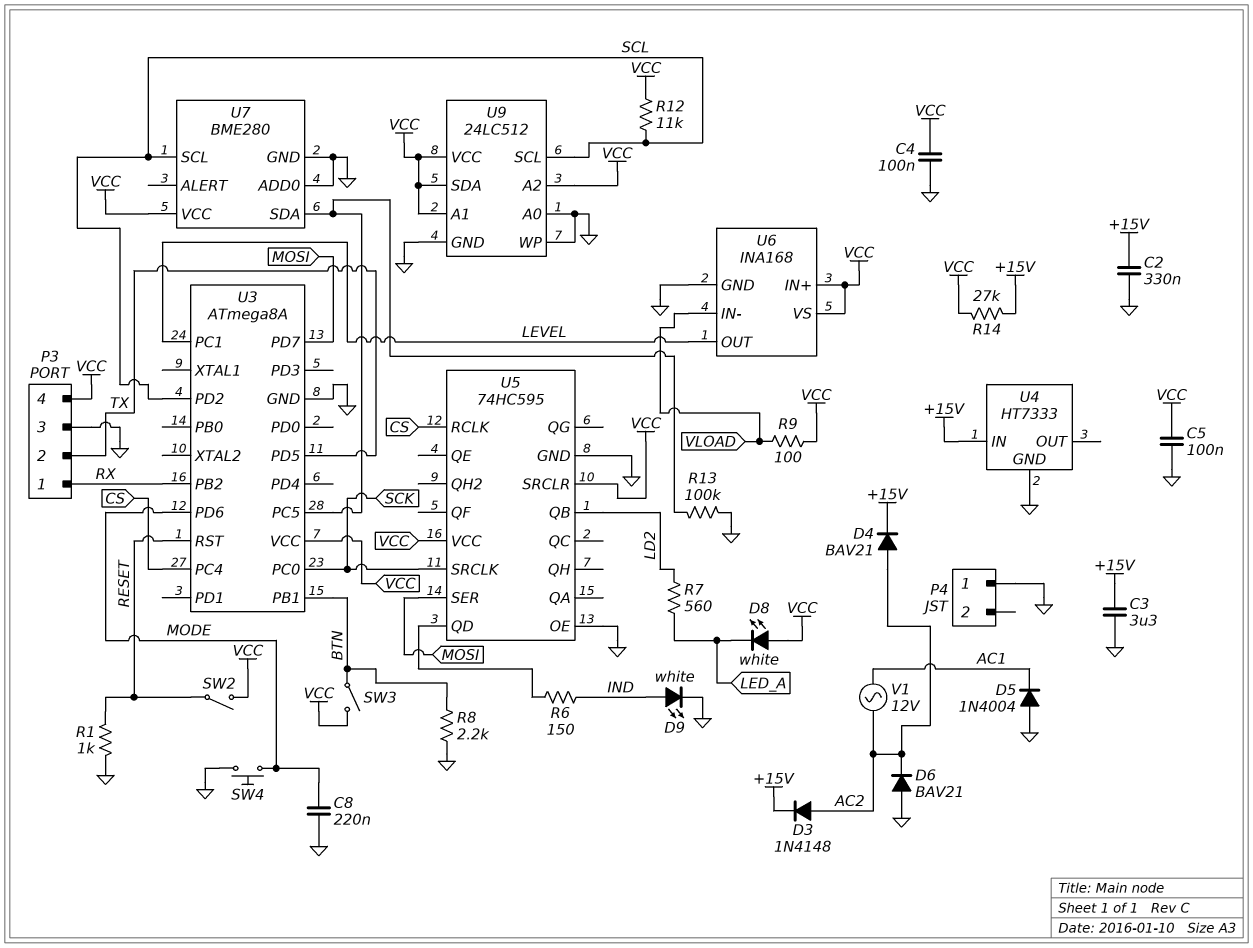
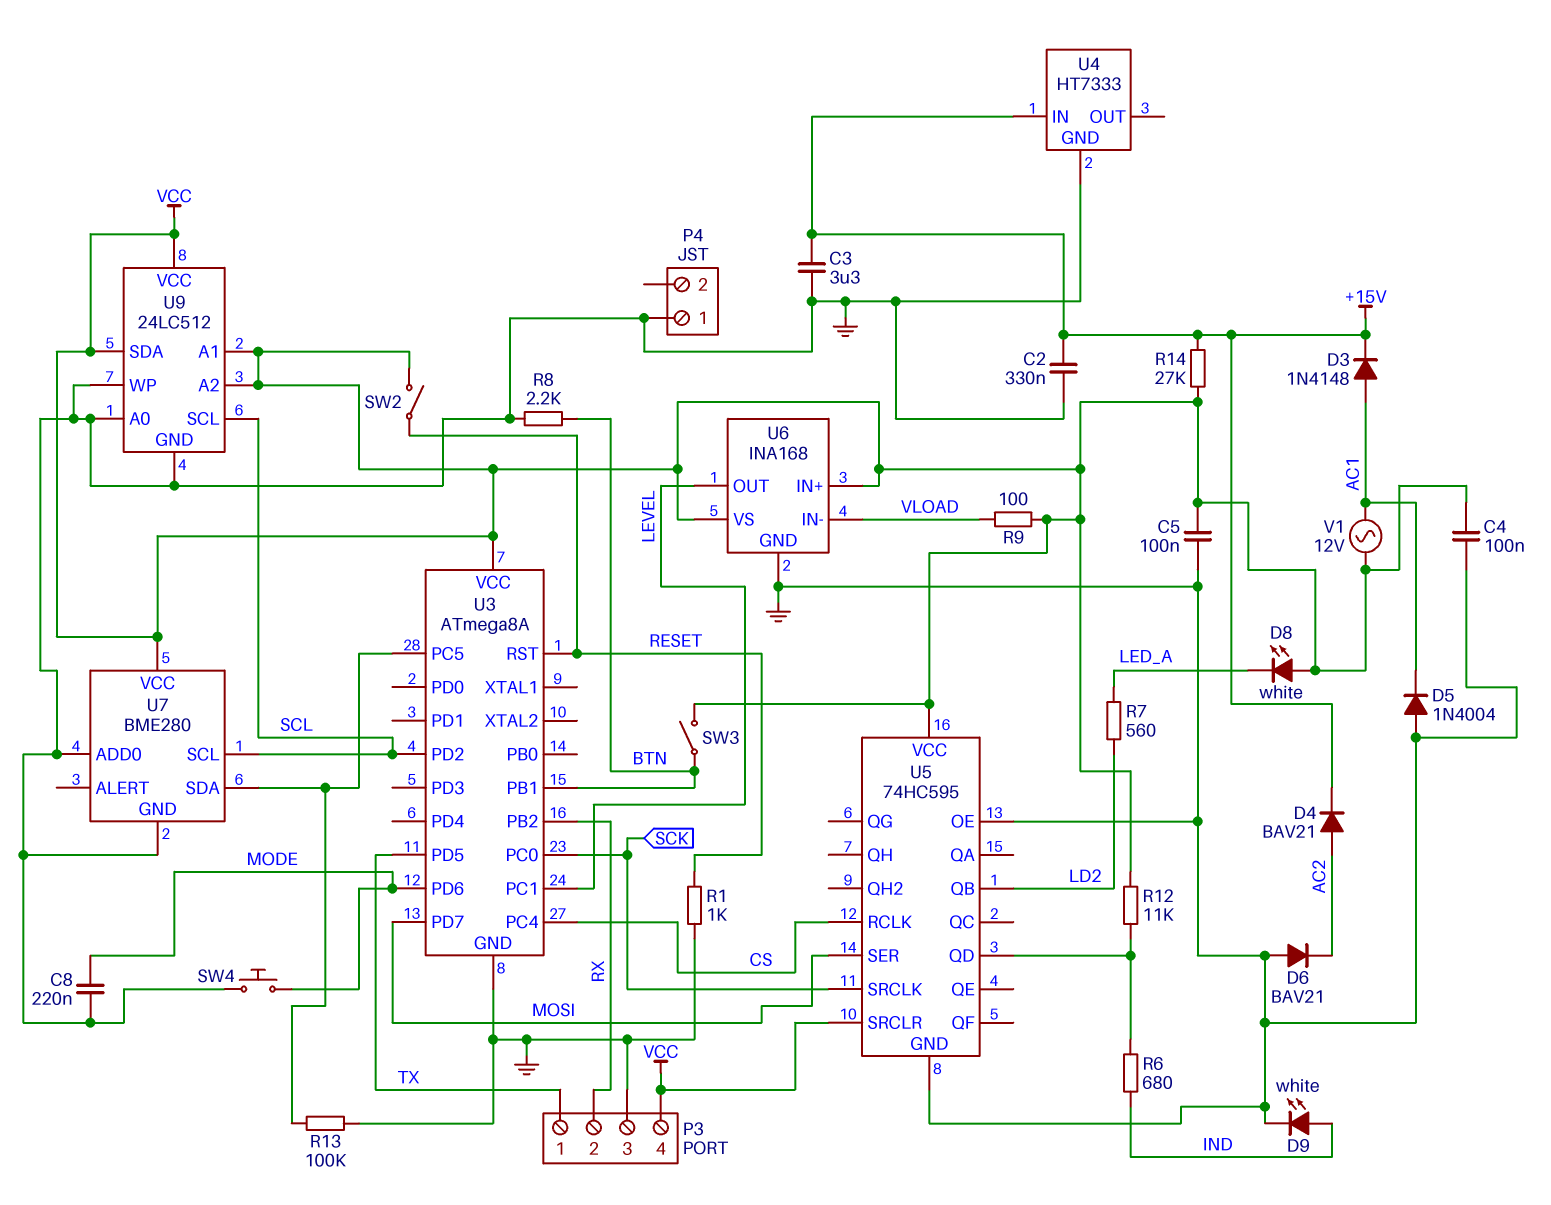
D3: diode 1N4148 (A AC2, K +15V) -> diode 1N4148 (A AC1, K +15V)
P3 pin 1: RX -> TX
P3 pin 2: TX -> RX
R6: 150 (IND, U5/QD) -> 680 (IND, U5/QD)
R12: 11k (SCL, VCC) -> 11k (U5/QD, VCC)
V1: AC 12V (AC1, AC2) -> AC 12V (AC1, VCC)

